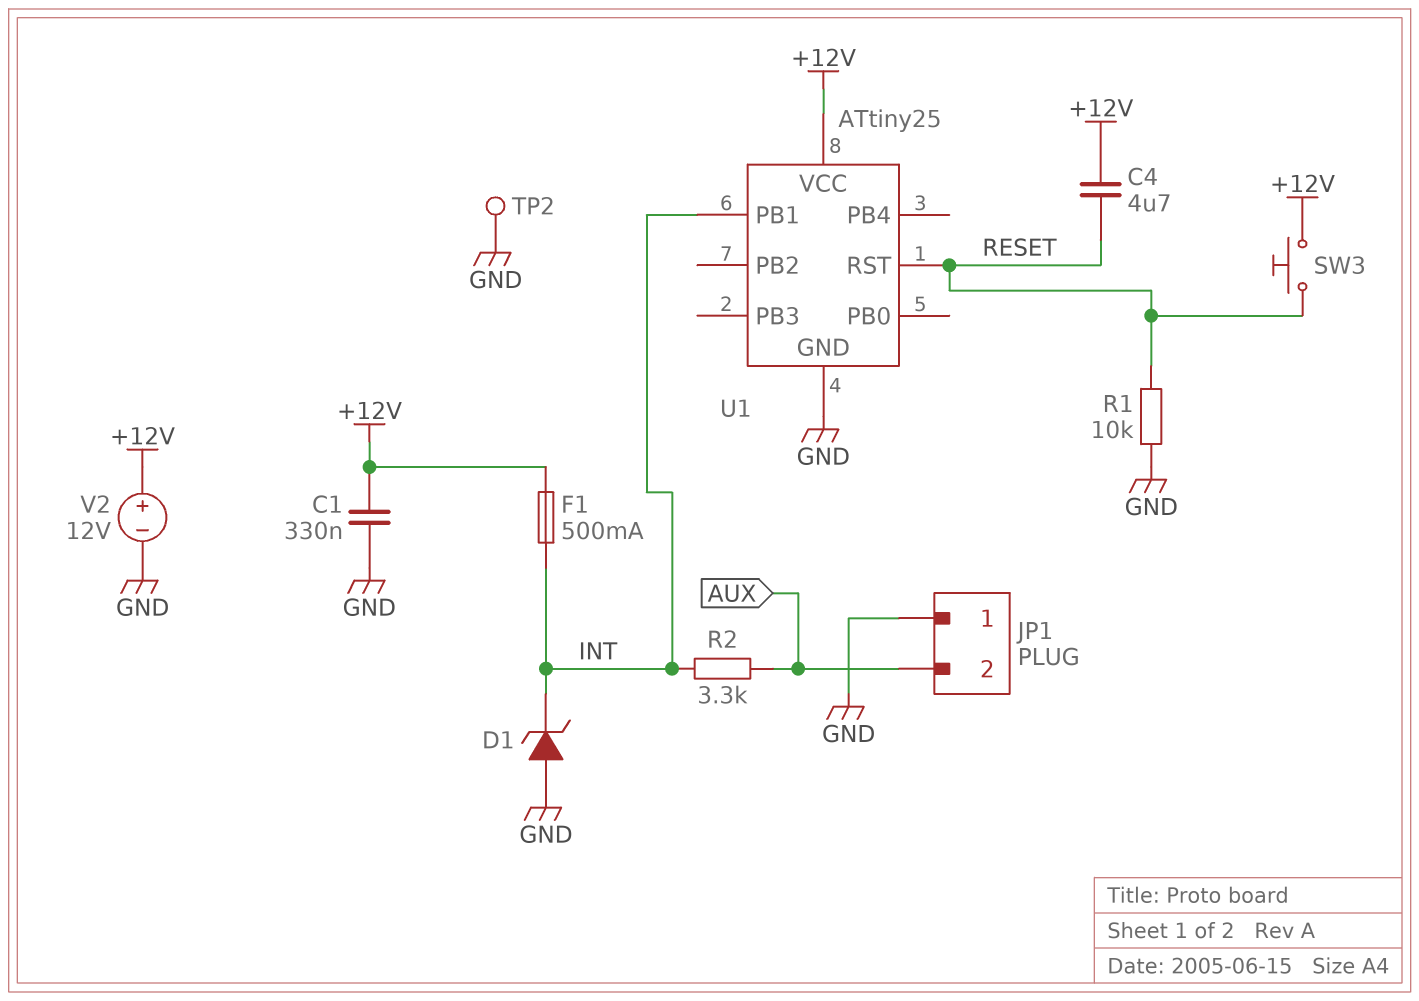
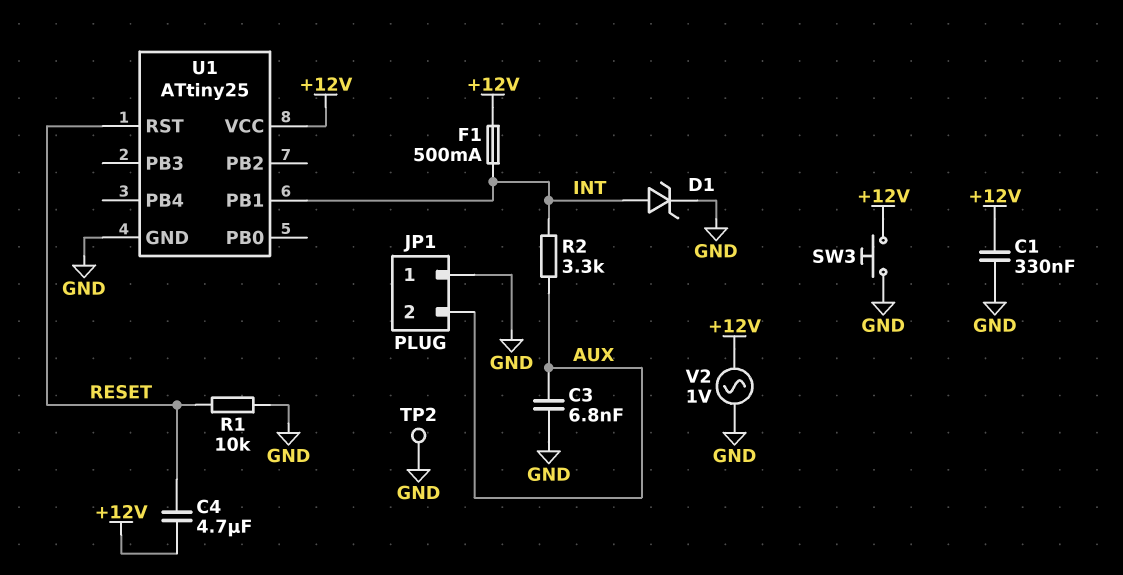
C3: none -> 6.8nF (AUX, GND)
D1: zener (A GND, K INT) -> zener (A INT, K GND)
SW3: button (+12V, RESET) -> button (+12V, GND)
V2: 12V (plus +12V, minus GND) -> AC 1V (+12V, GND)

